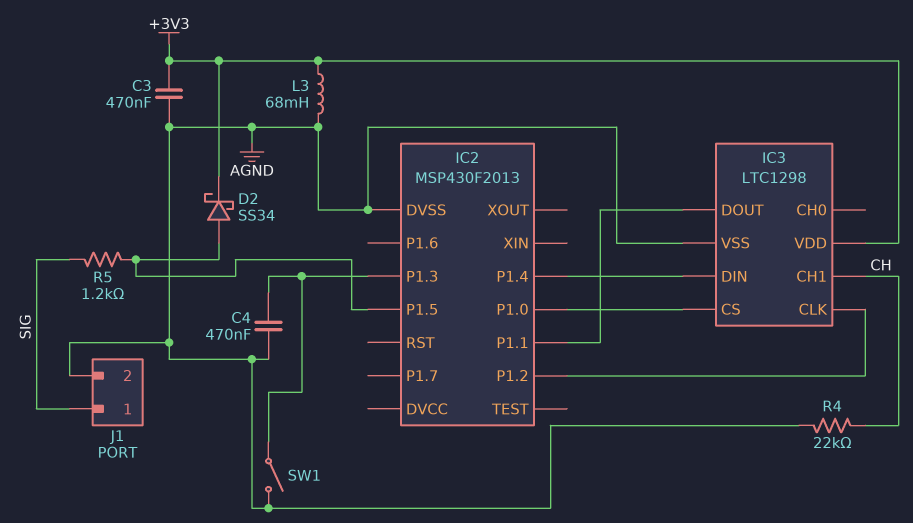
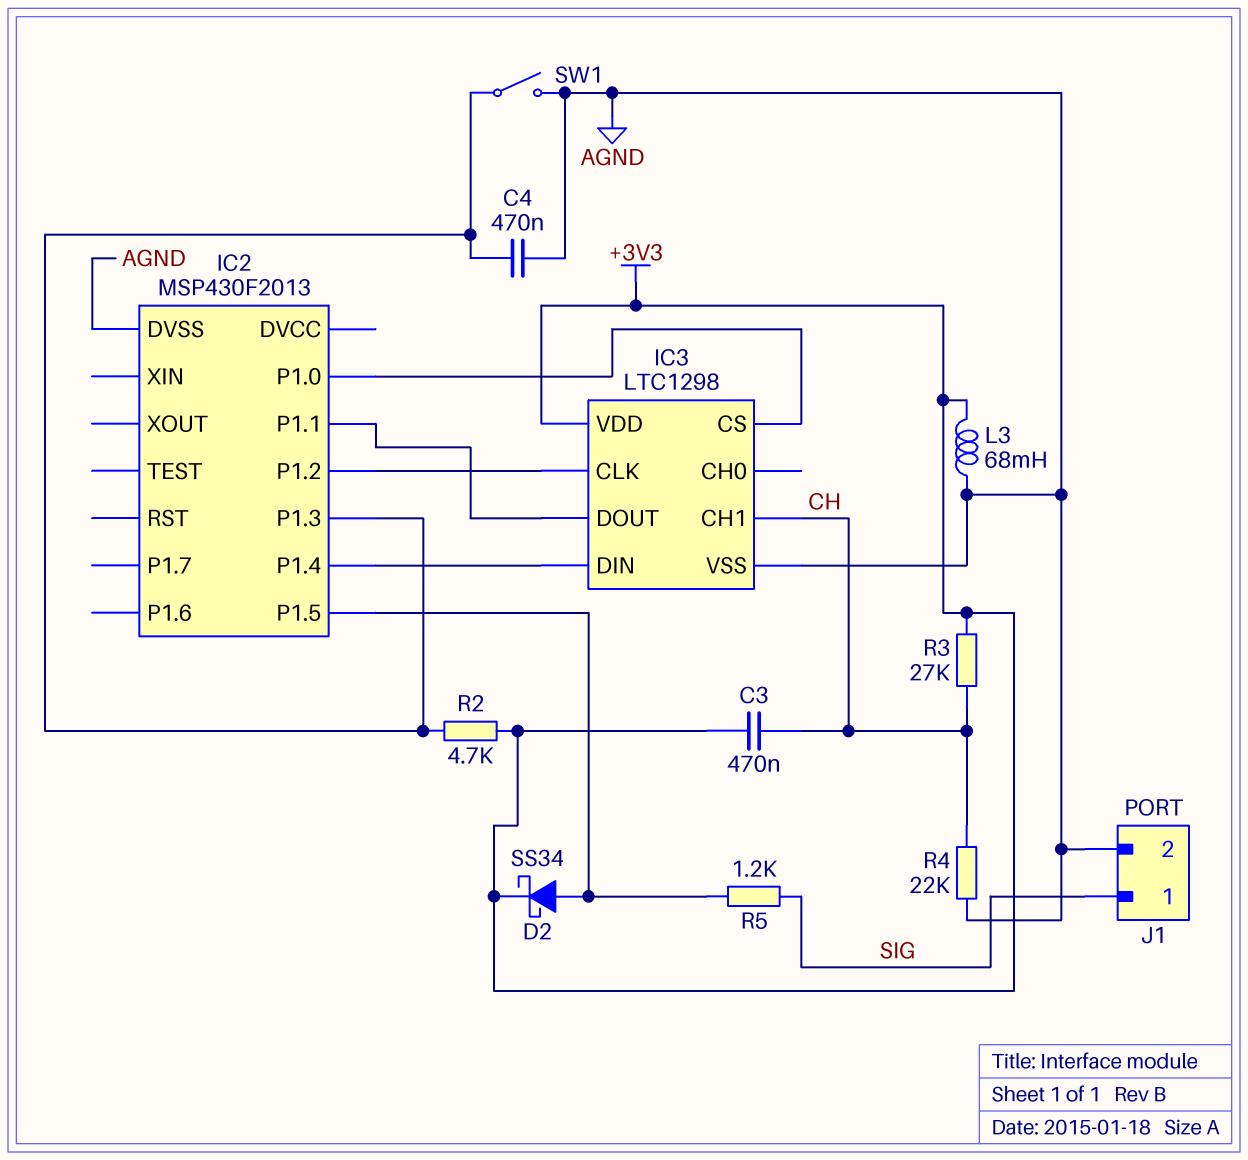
C3: 470nF (+3V3, AGND) -> 470nF (+3V3, CH)
R2: none -> 4.7k (+3V3, IC2/P1.3)
R3: none -> 27k (+3V3, CH)

